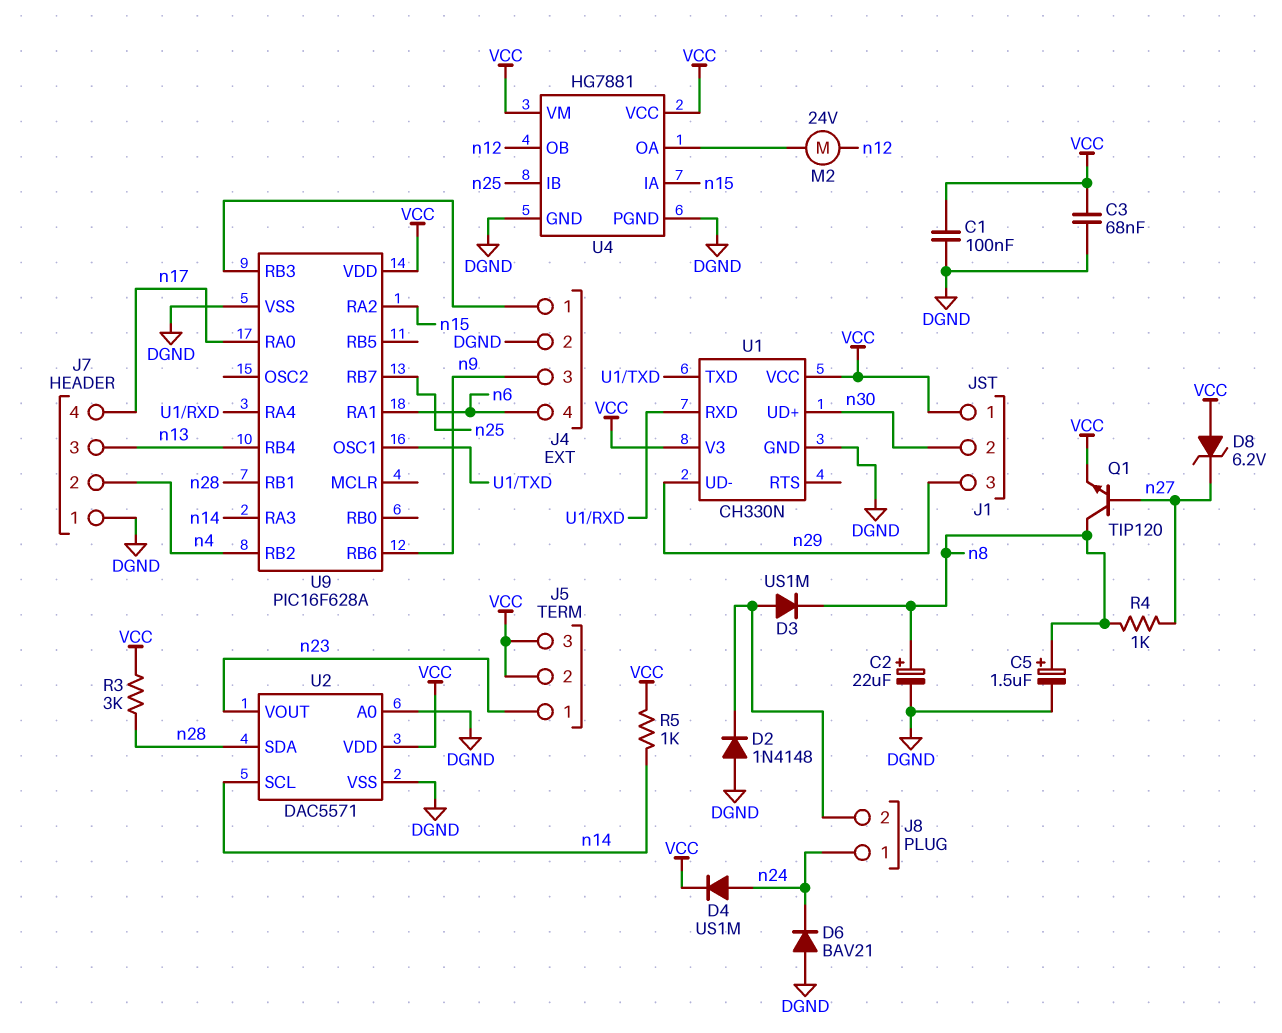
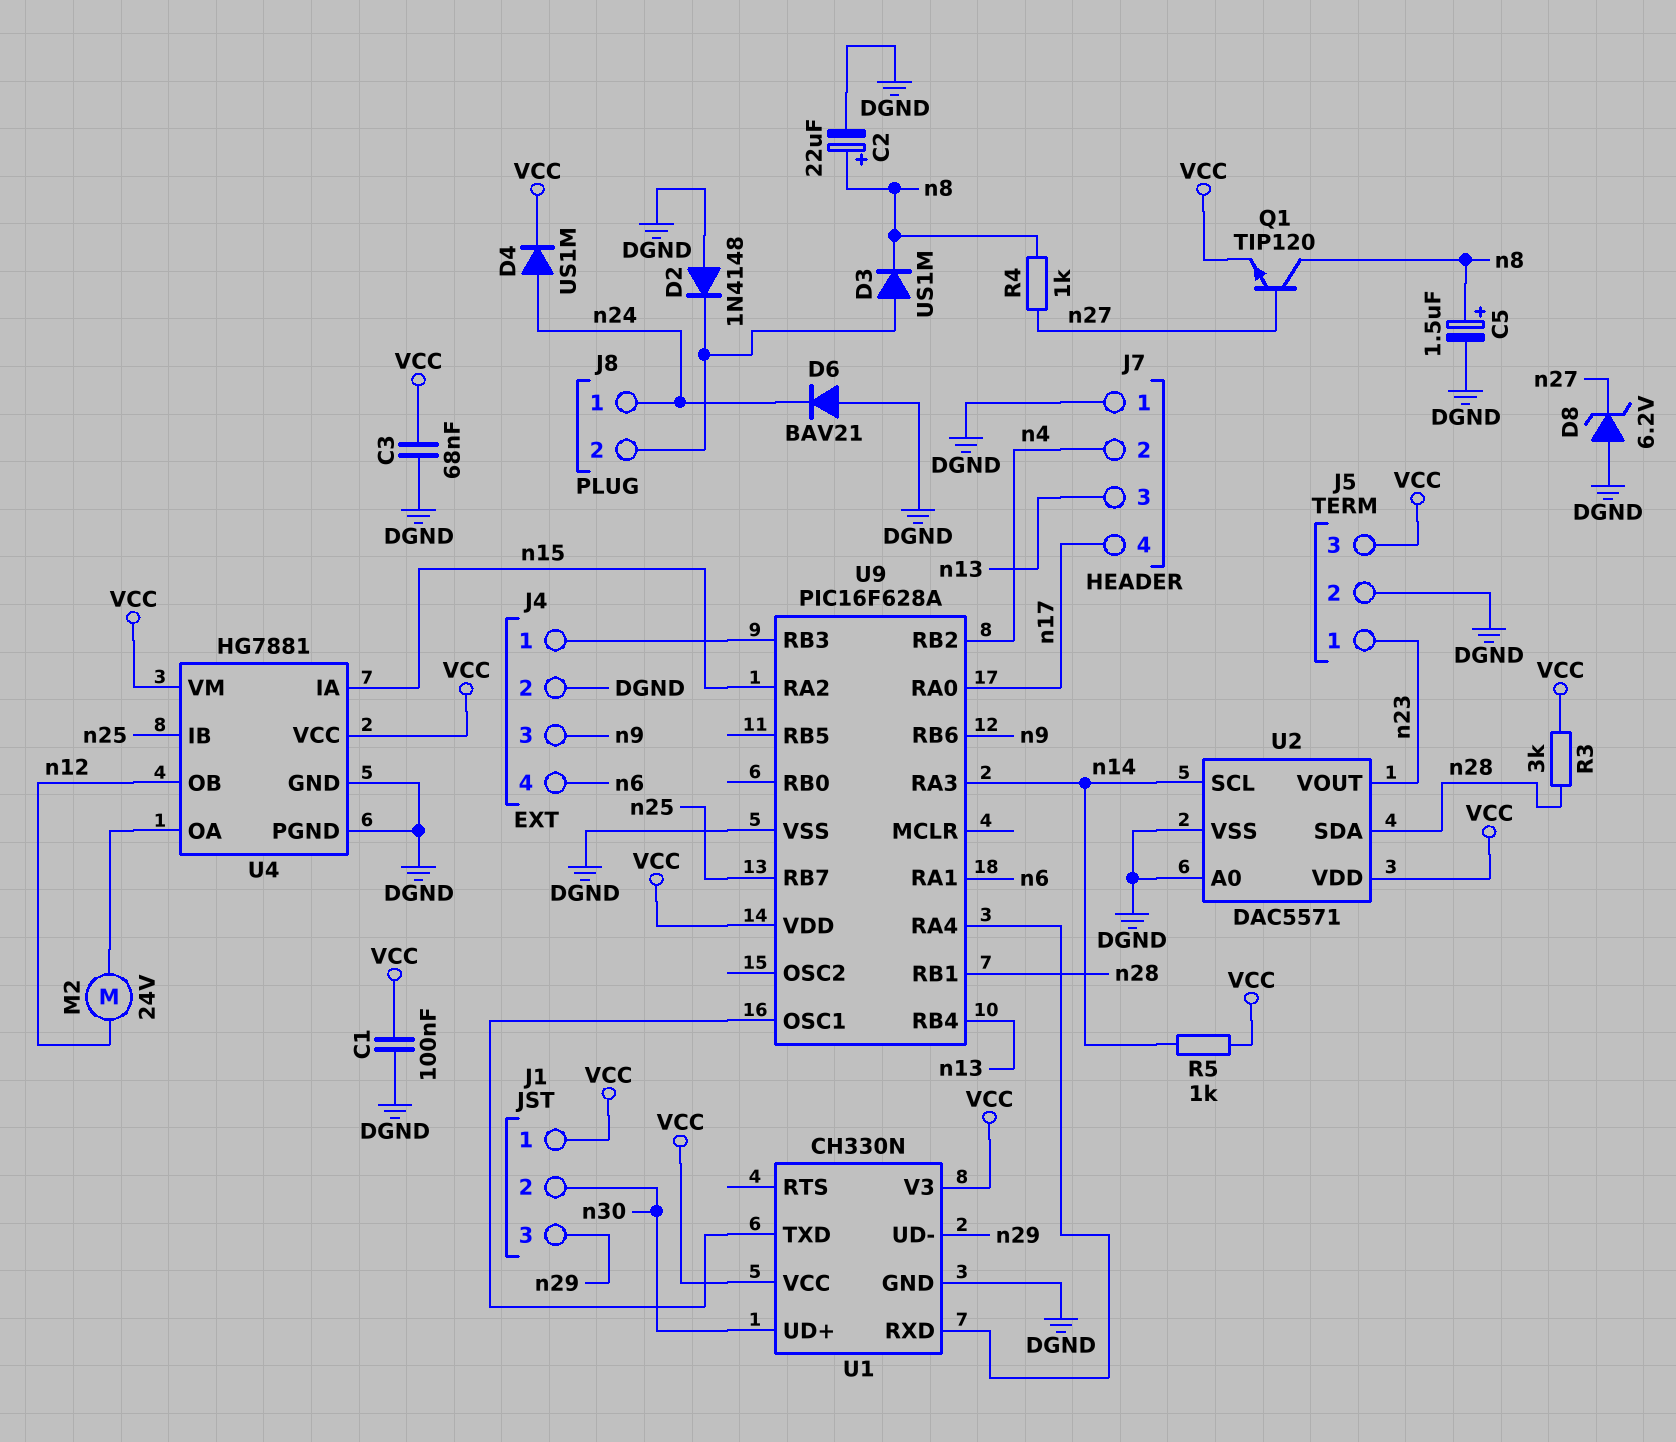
D8: zener 6.2V (A VCC, K n27) -> zener 6.2V (A DGND, K n27)
J5 pin 2: VCC -> DGND

